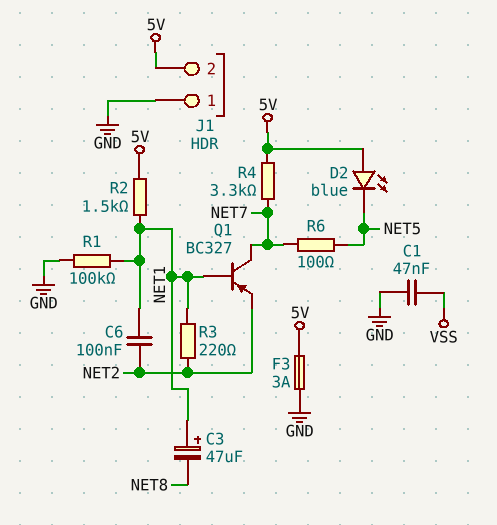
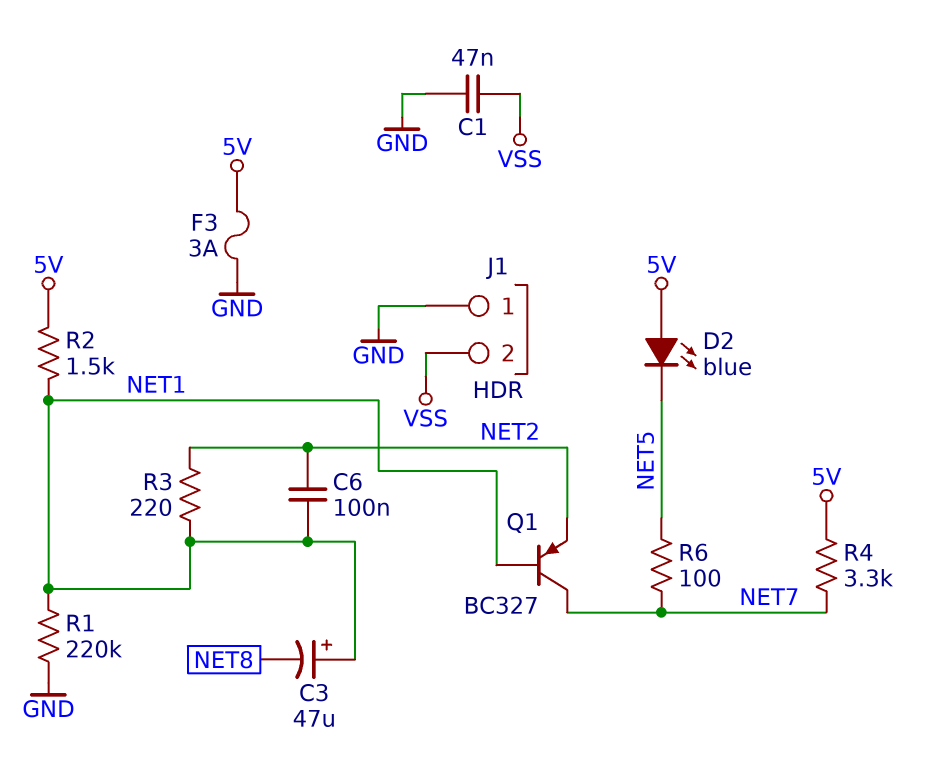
J1 pin 2: 5V -> VSS
R1: 100k (GND, NET1) -> 220k (GND, NET1)

